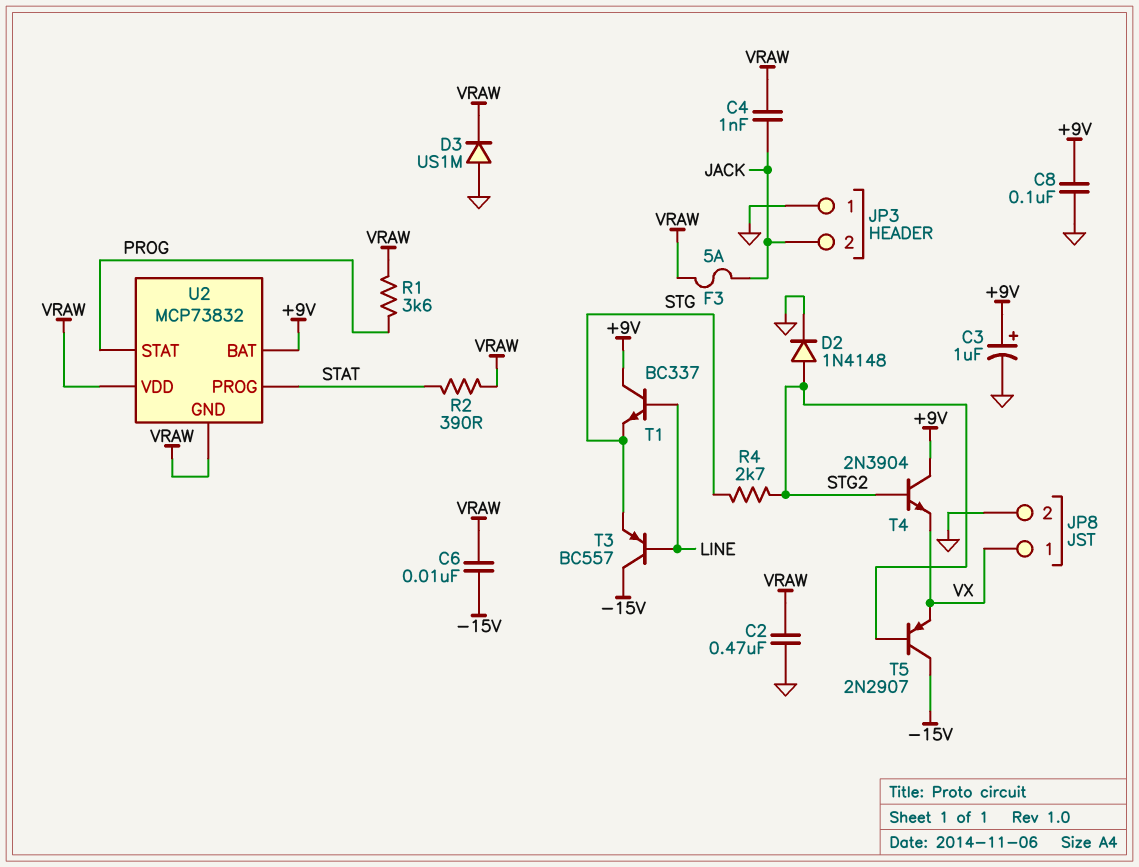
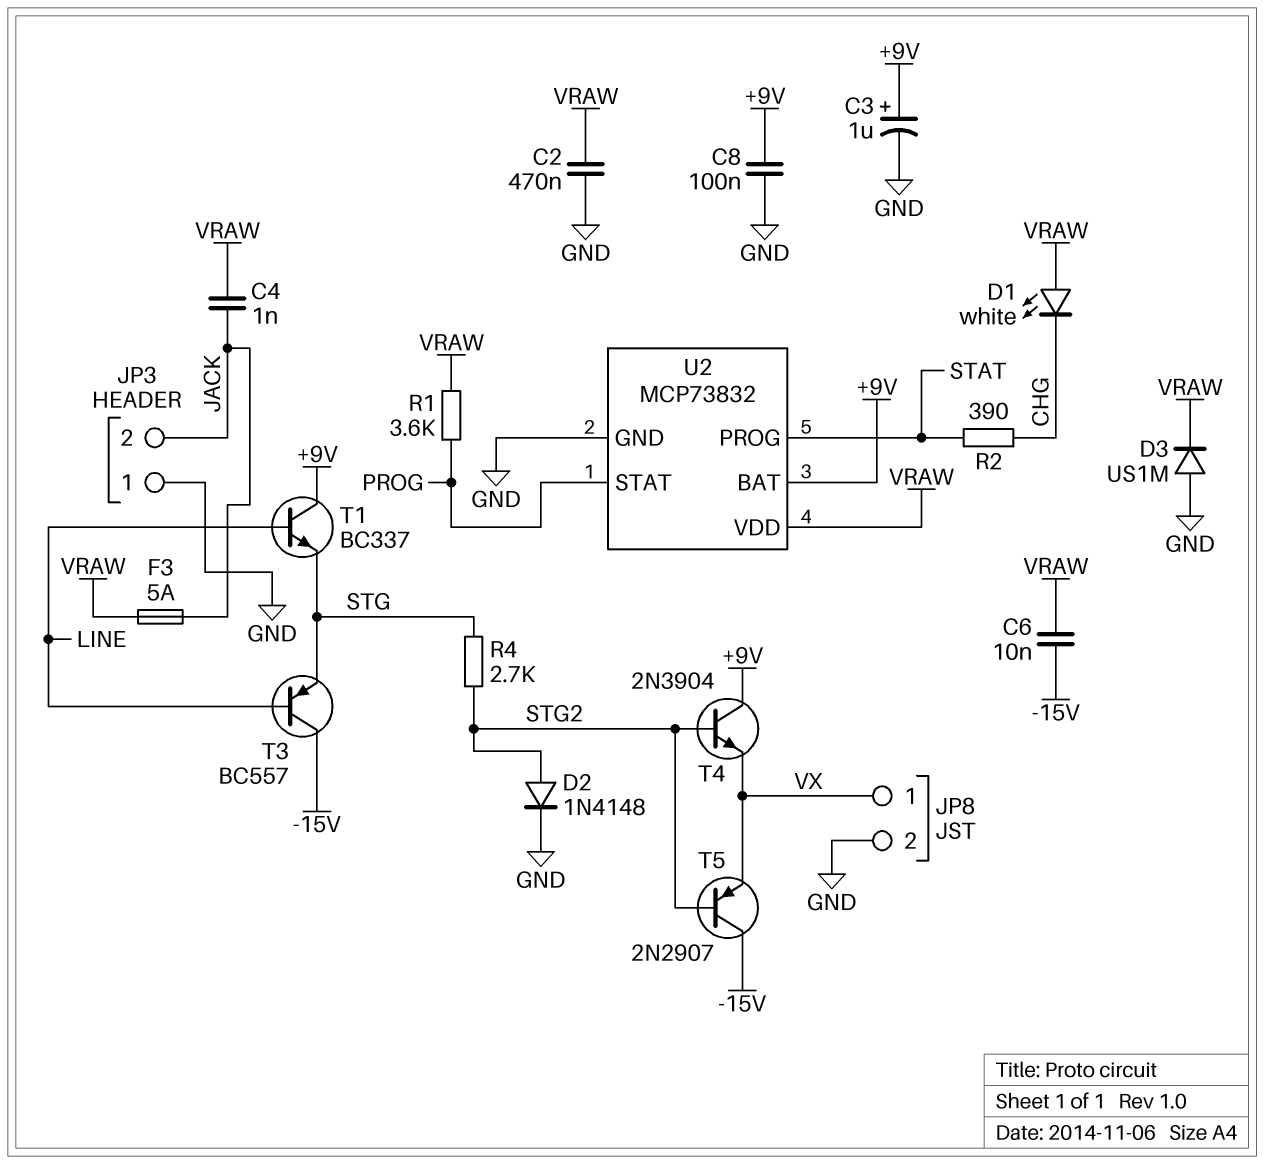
D1: none -> LED white (A VRAW, K CHG)
R2: 390 (STAT, VRAW) -> 390 (CHG, STAT)
U2 pin GND: VRAW -> GND

